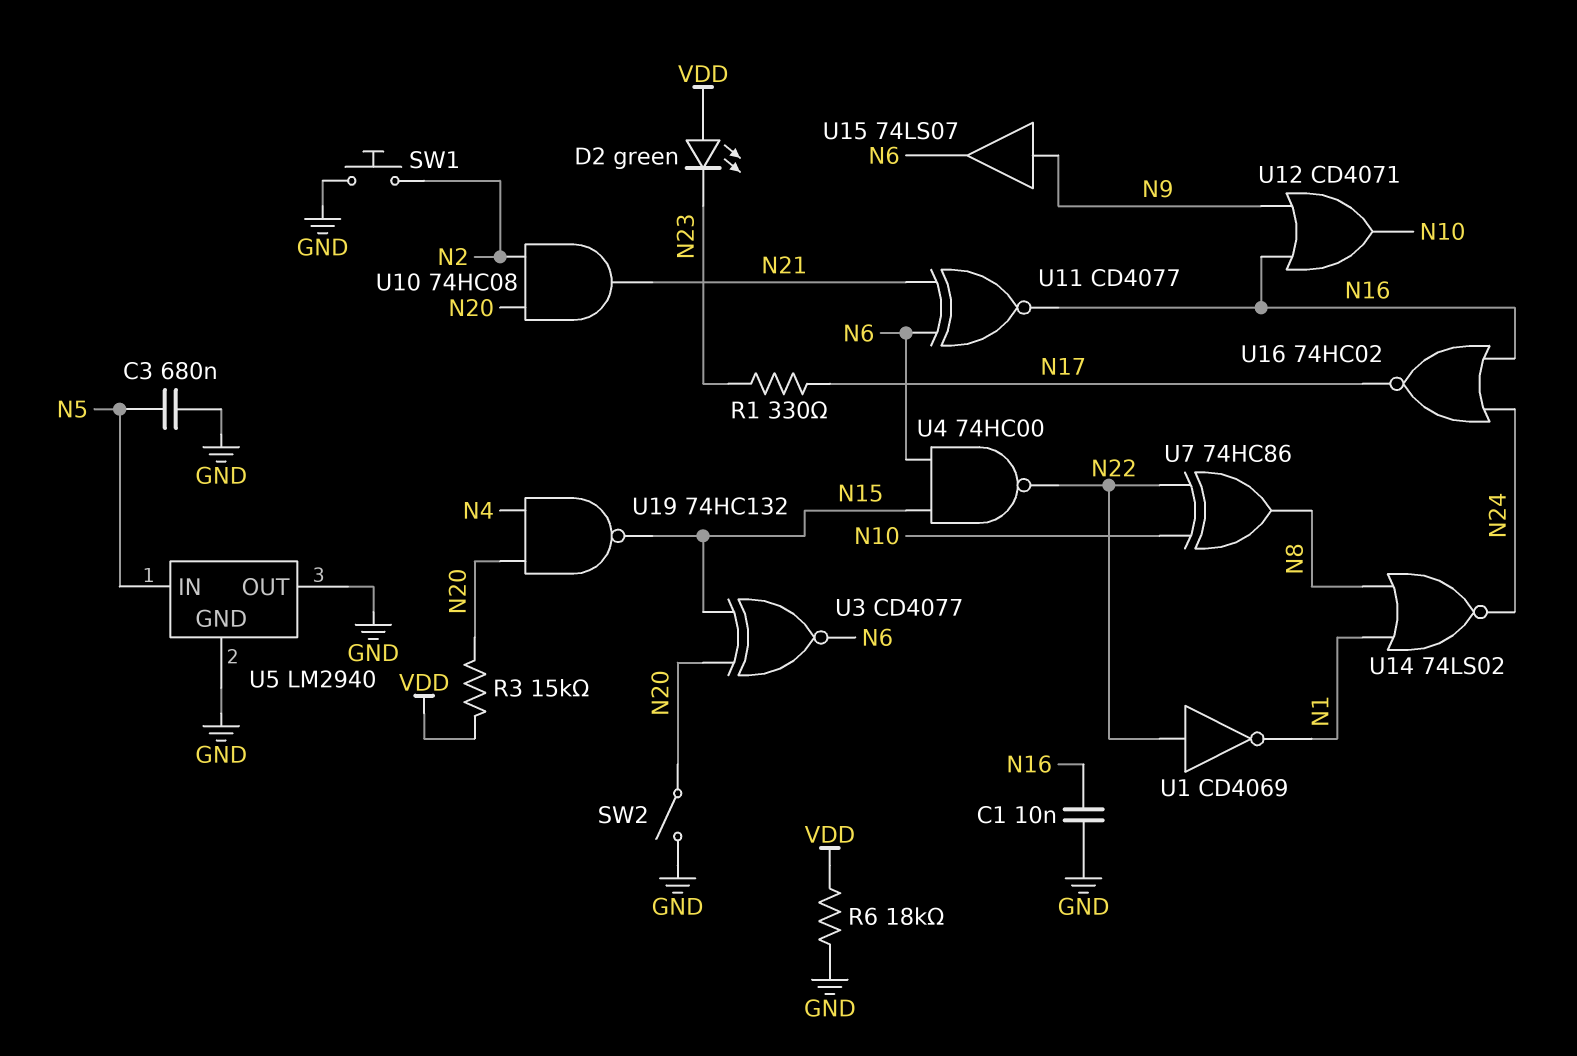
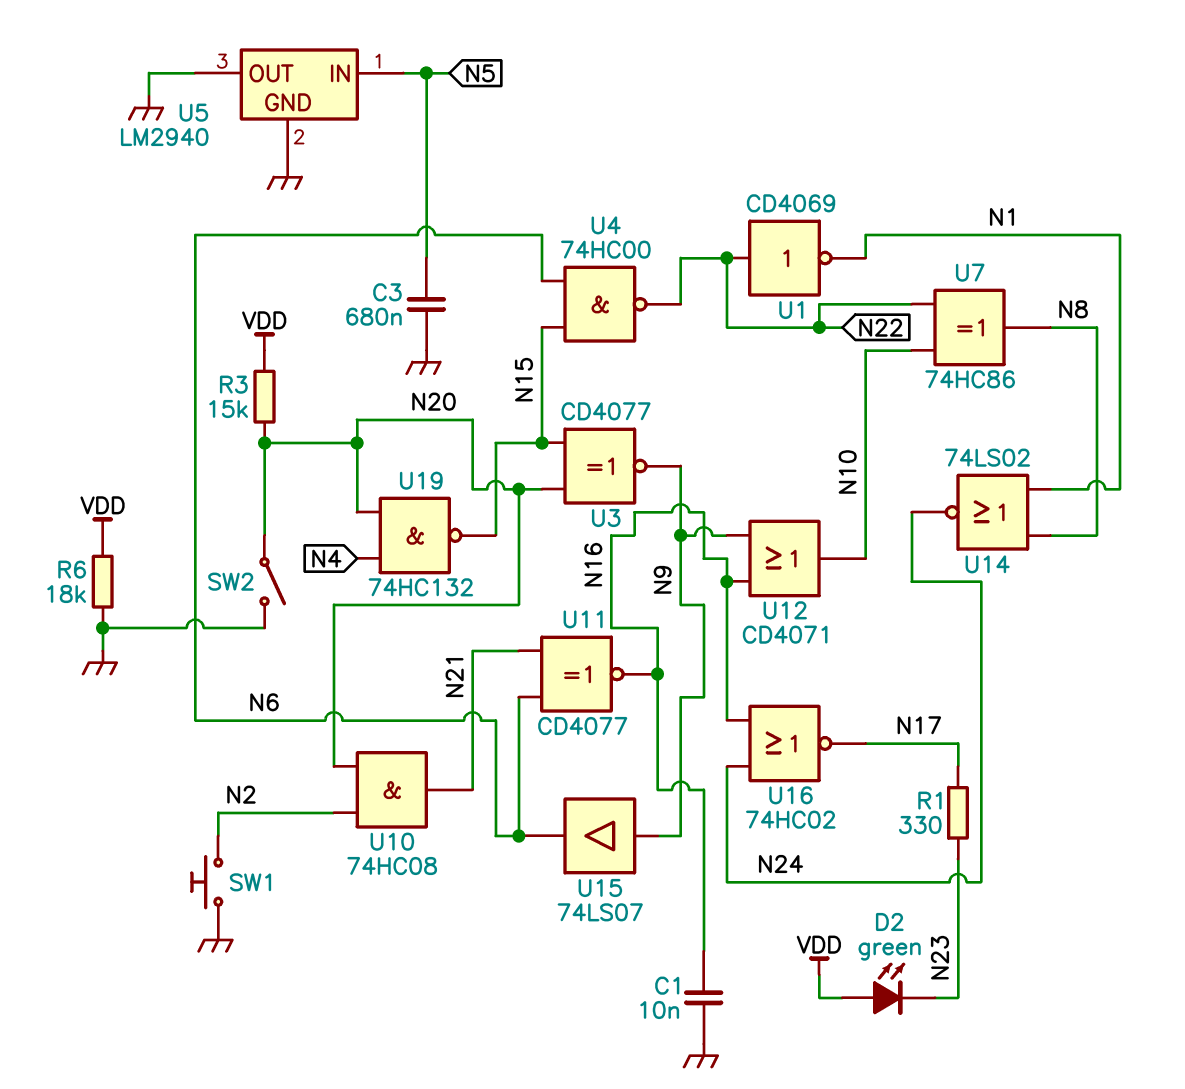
U3: XNOR CD4077 (in N15, in N20, out N6) -> XNOR CD4077 (in N15, in N20, out N9)

